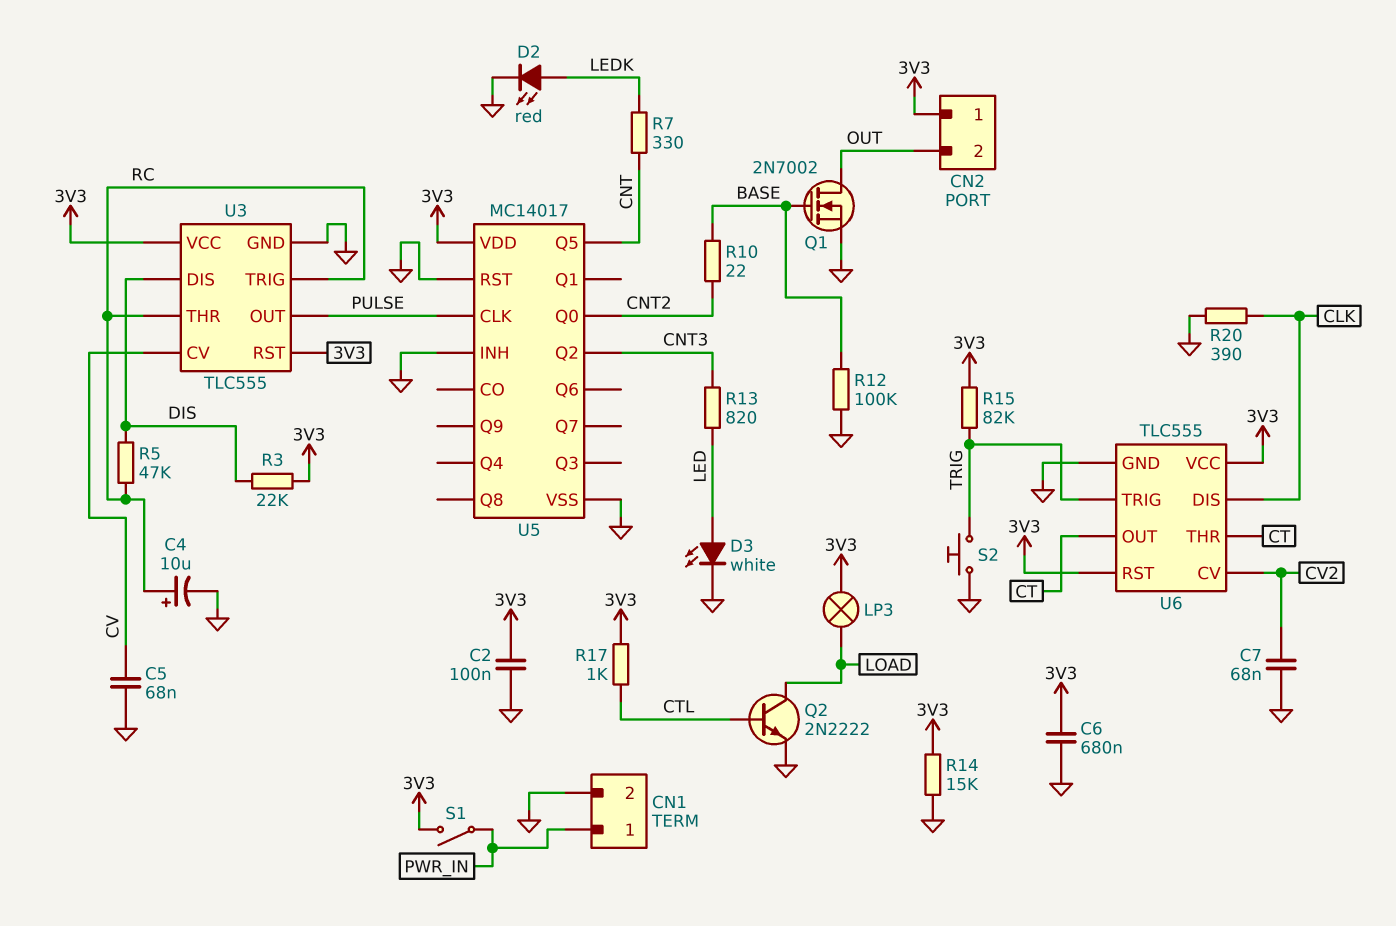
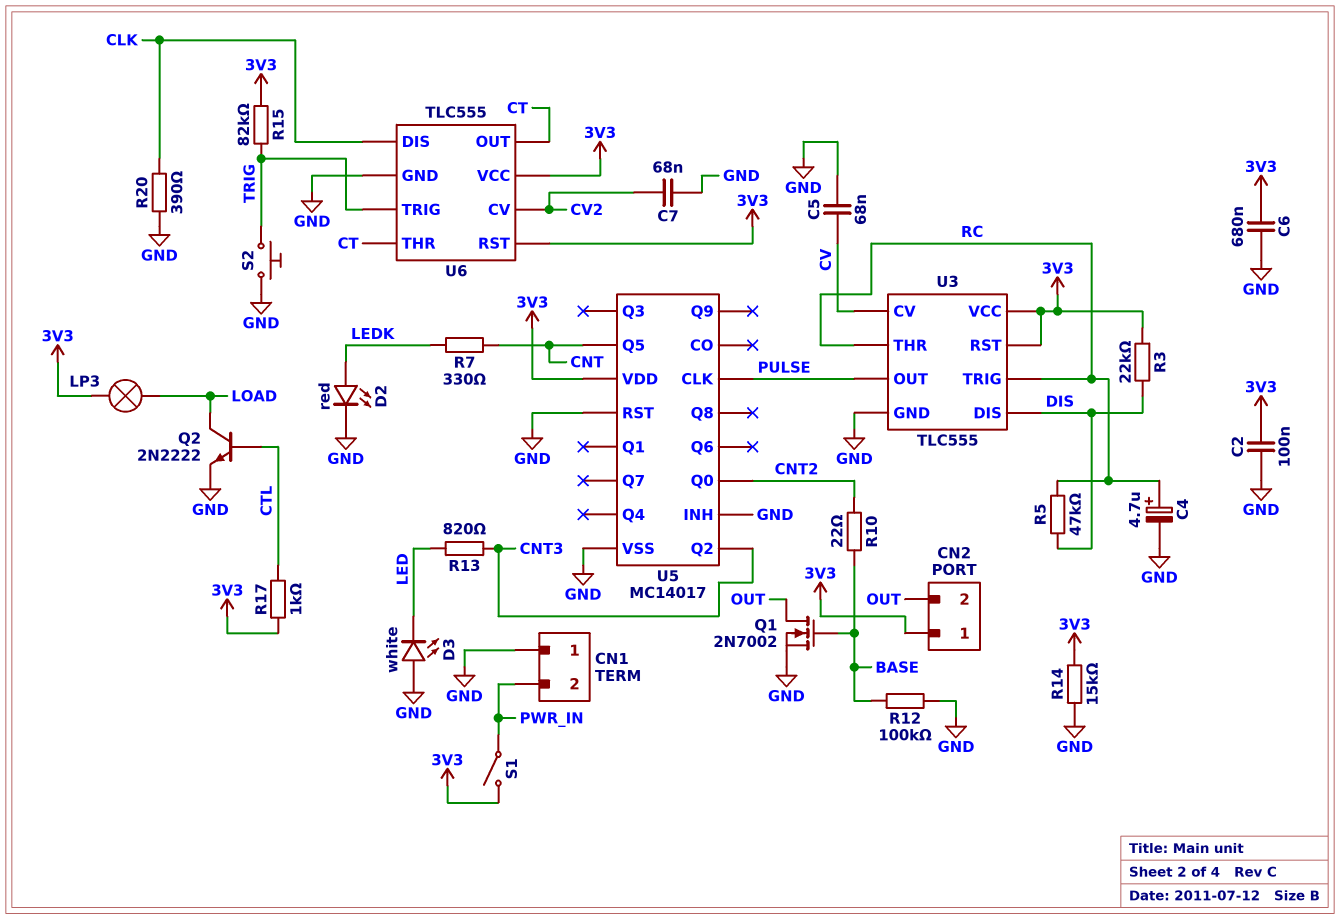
C4: 10uF (plus RC, minus GND) -> 4.7uF (plus RC, minus GND)
CN1 pin 1: PWR_IN -> GND
CN1 pin 2: GND -> PWR_IN
D3: LED white (A LED, K GND) -> LED white (A GND, K LED)

